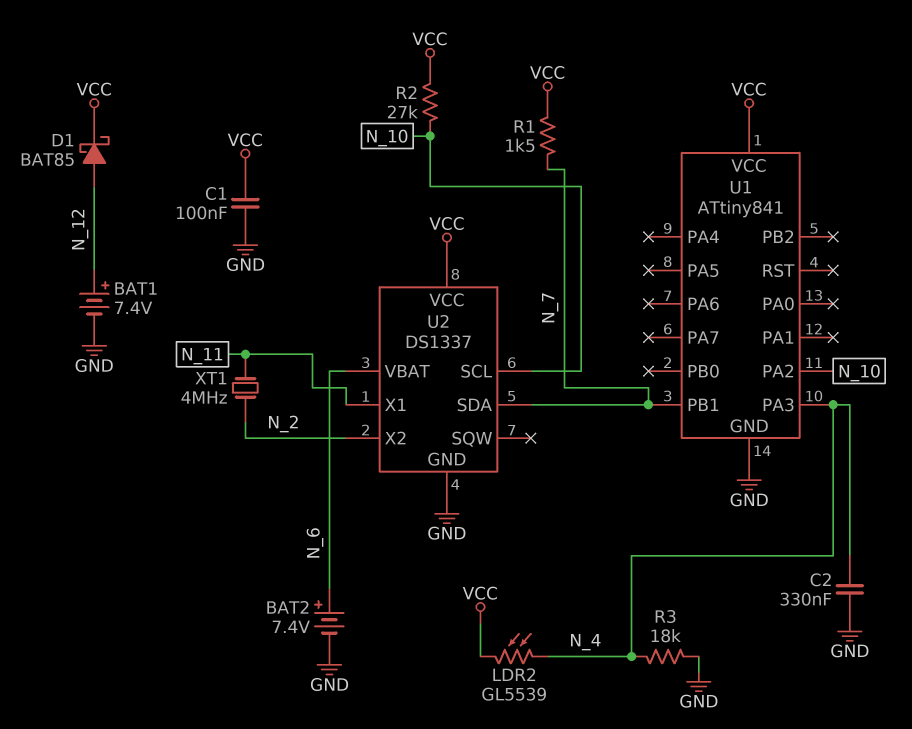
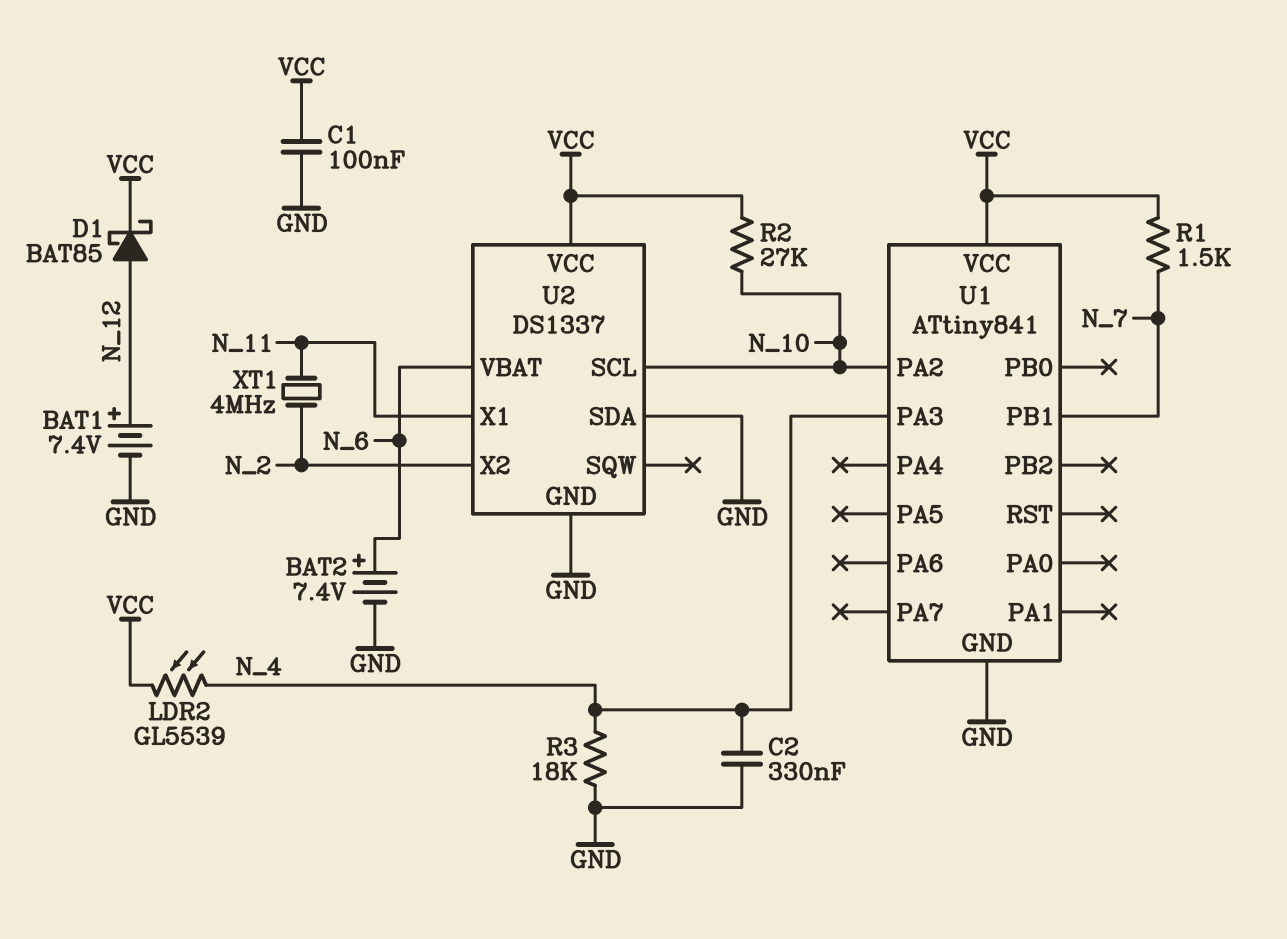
U2 pin SDA: N_7 -> GND

